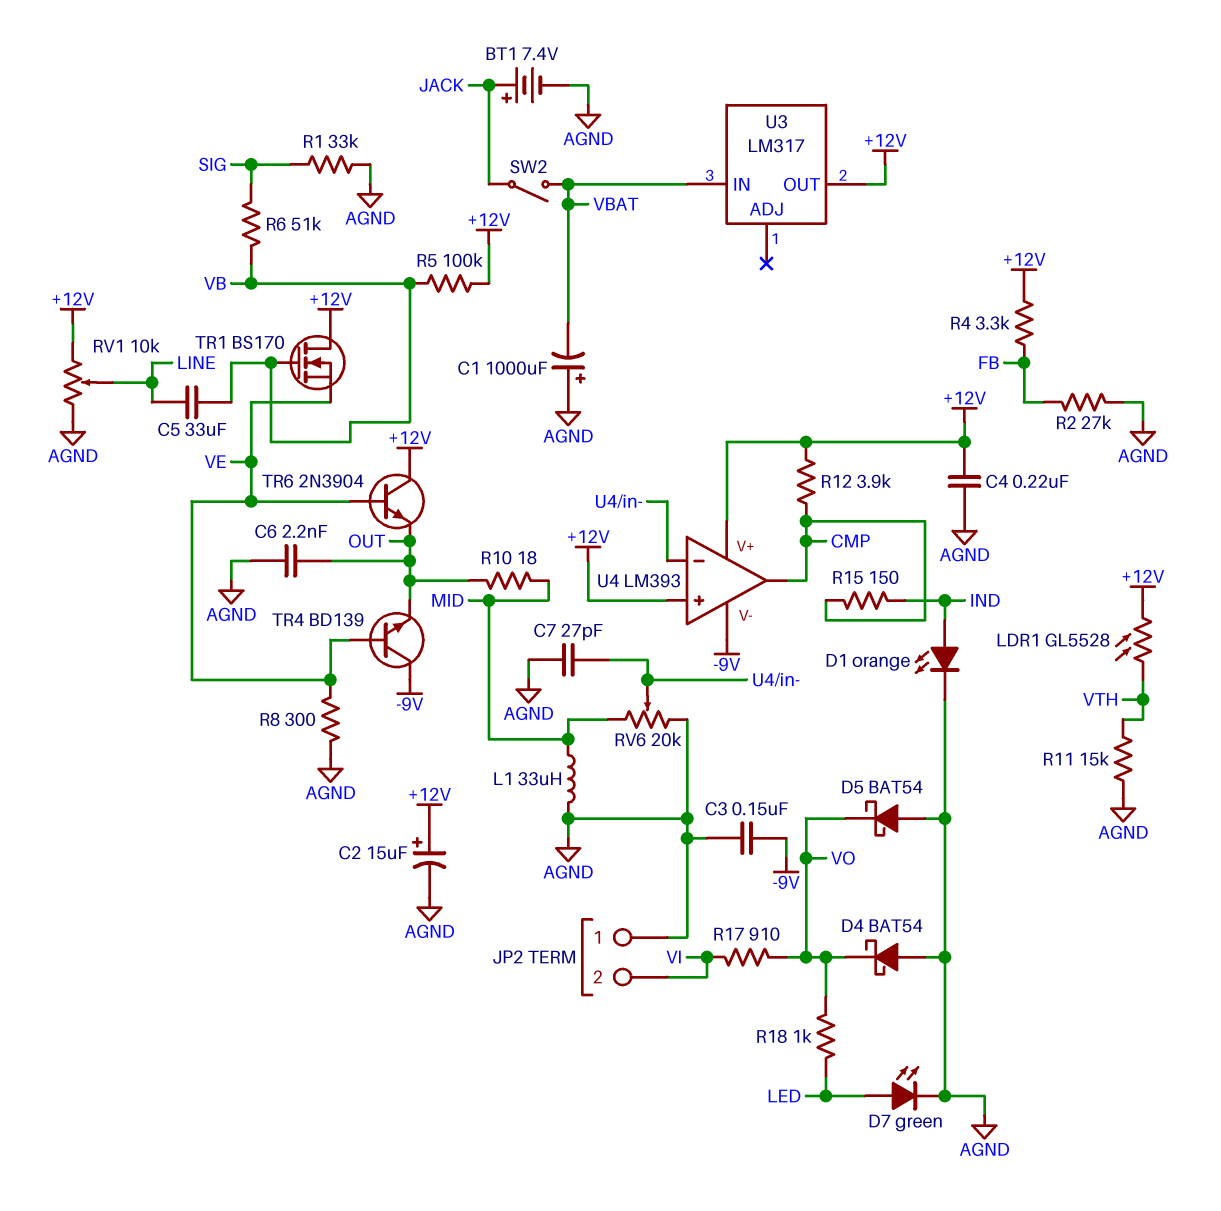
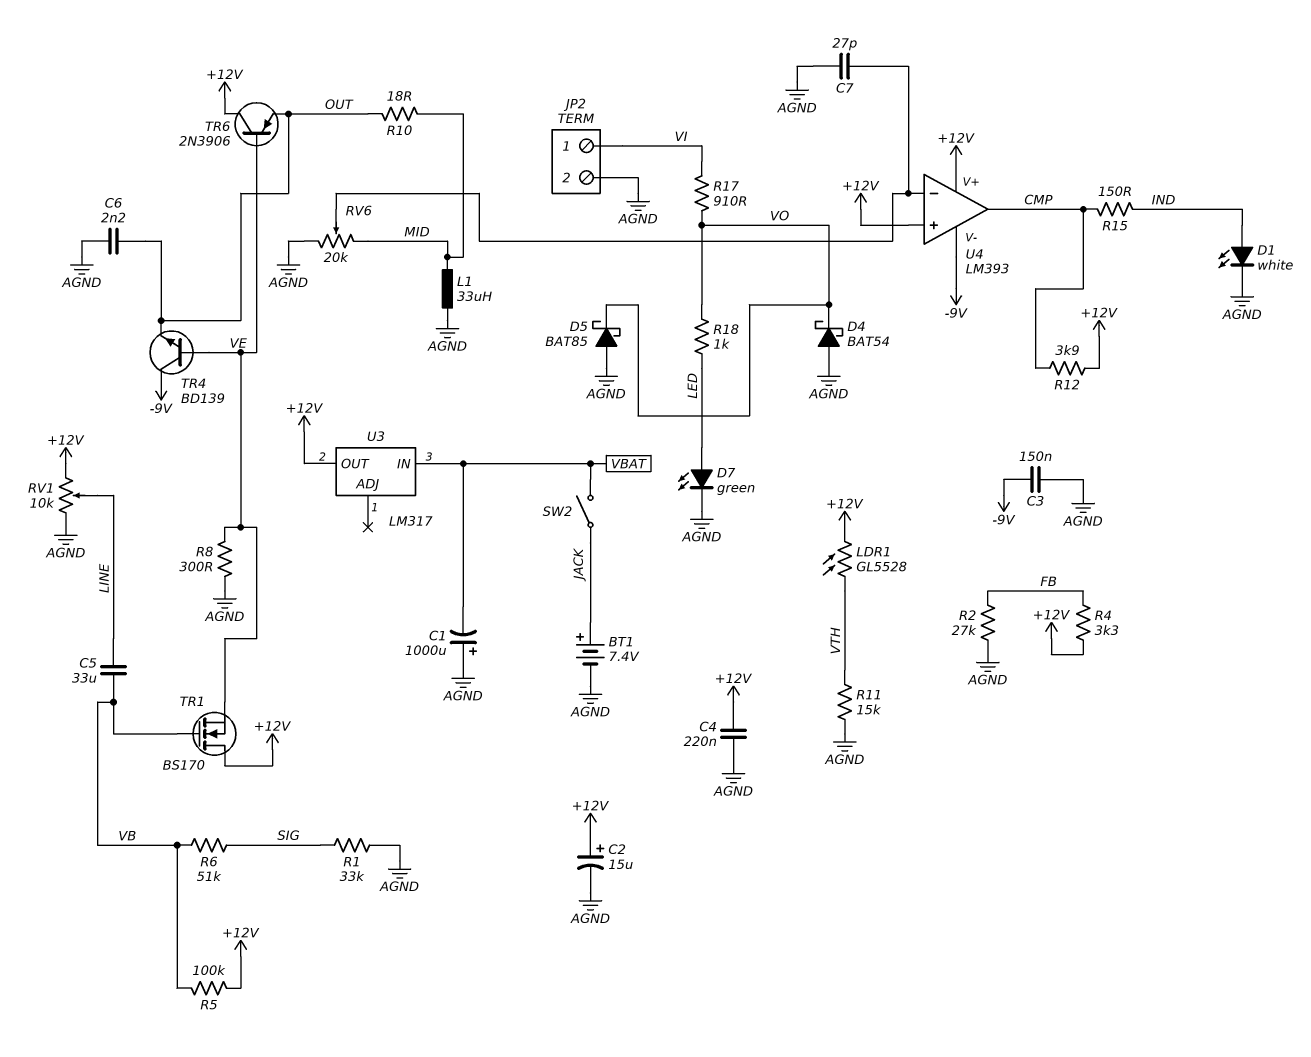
D1: LED orange (A IND, K AGND) -> LED white (A IND, K AGND)
D5: schottky BAT54 (A AGND, K VO) -> schottky BAT85 (A AGND, K VO)
JP2 pin 1: AGND -> VI
JP2 pin 2: VI -> AGND
TR6: NPN 2N3904 (B VE, C +12V, E OUT) -> PNP 2N3906 (B VE, C +12V, E OUT)

